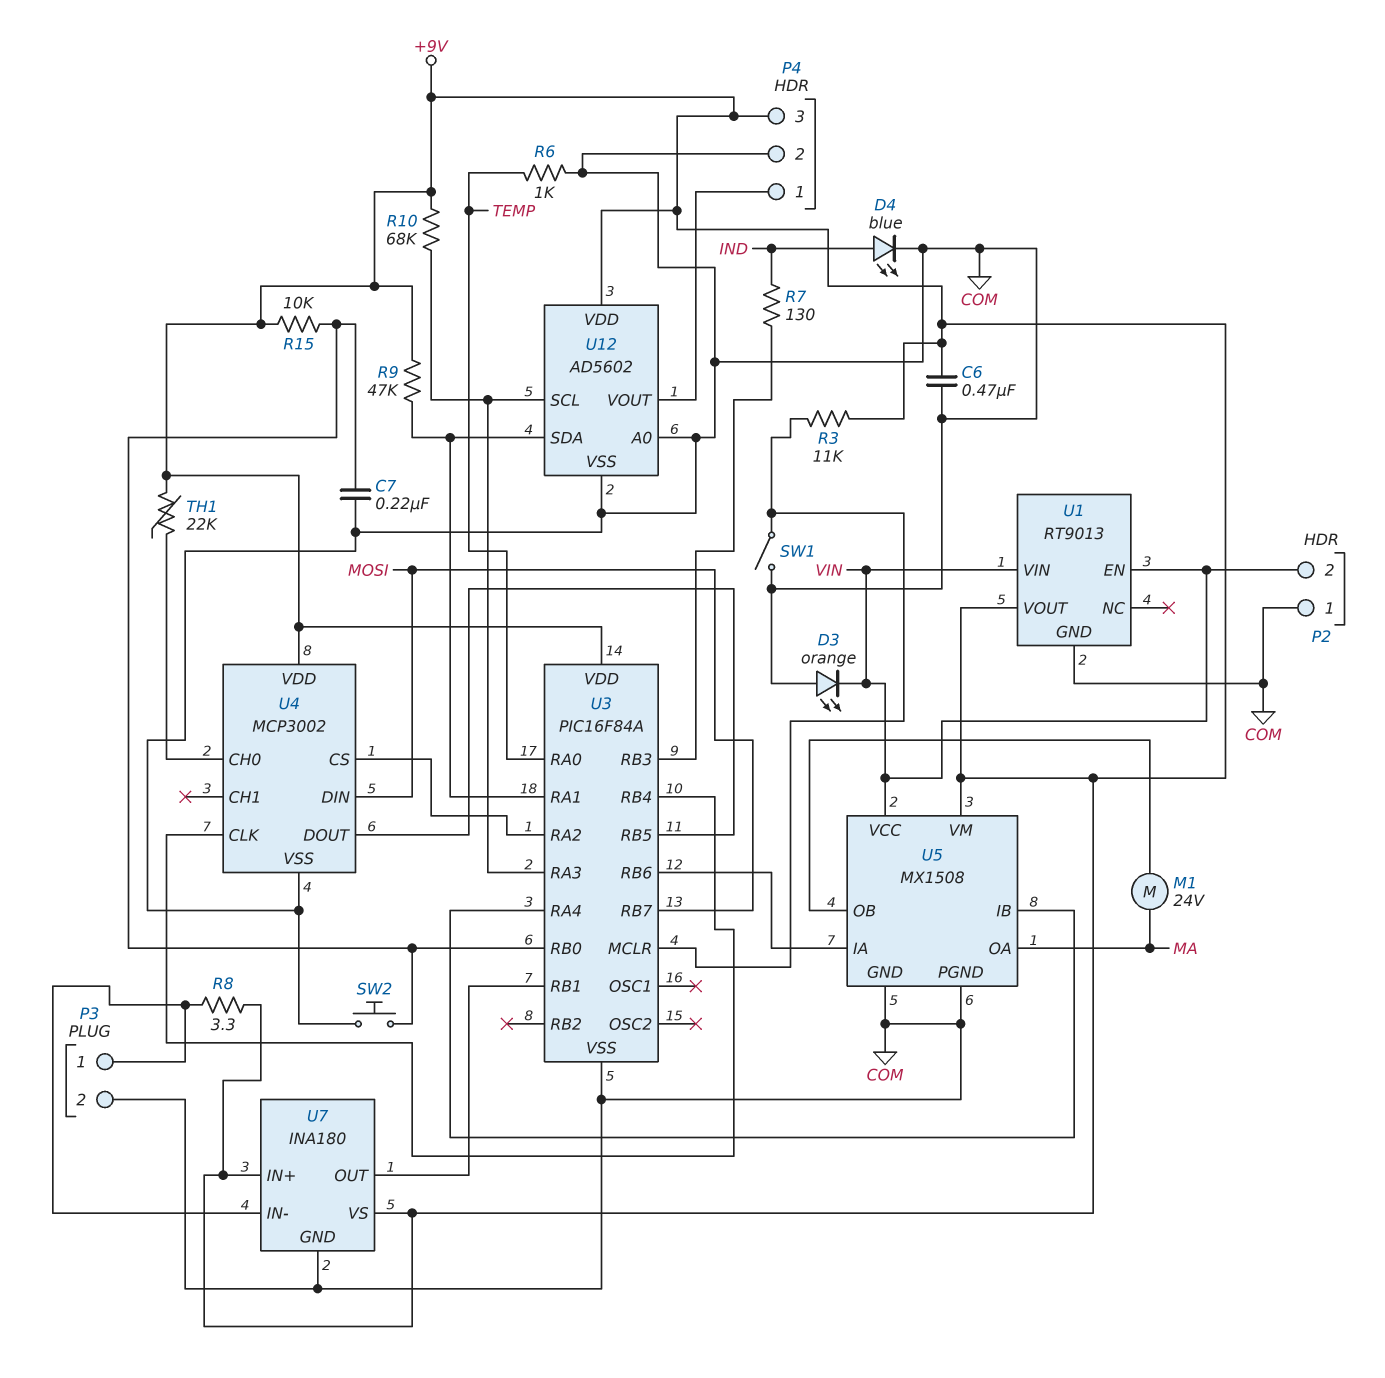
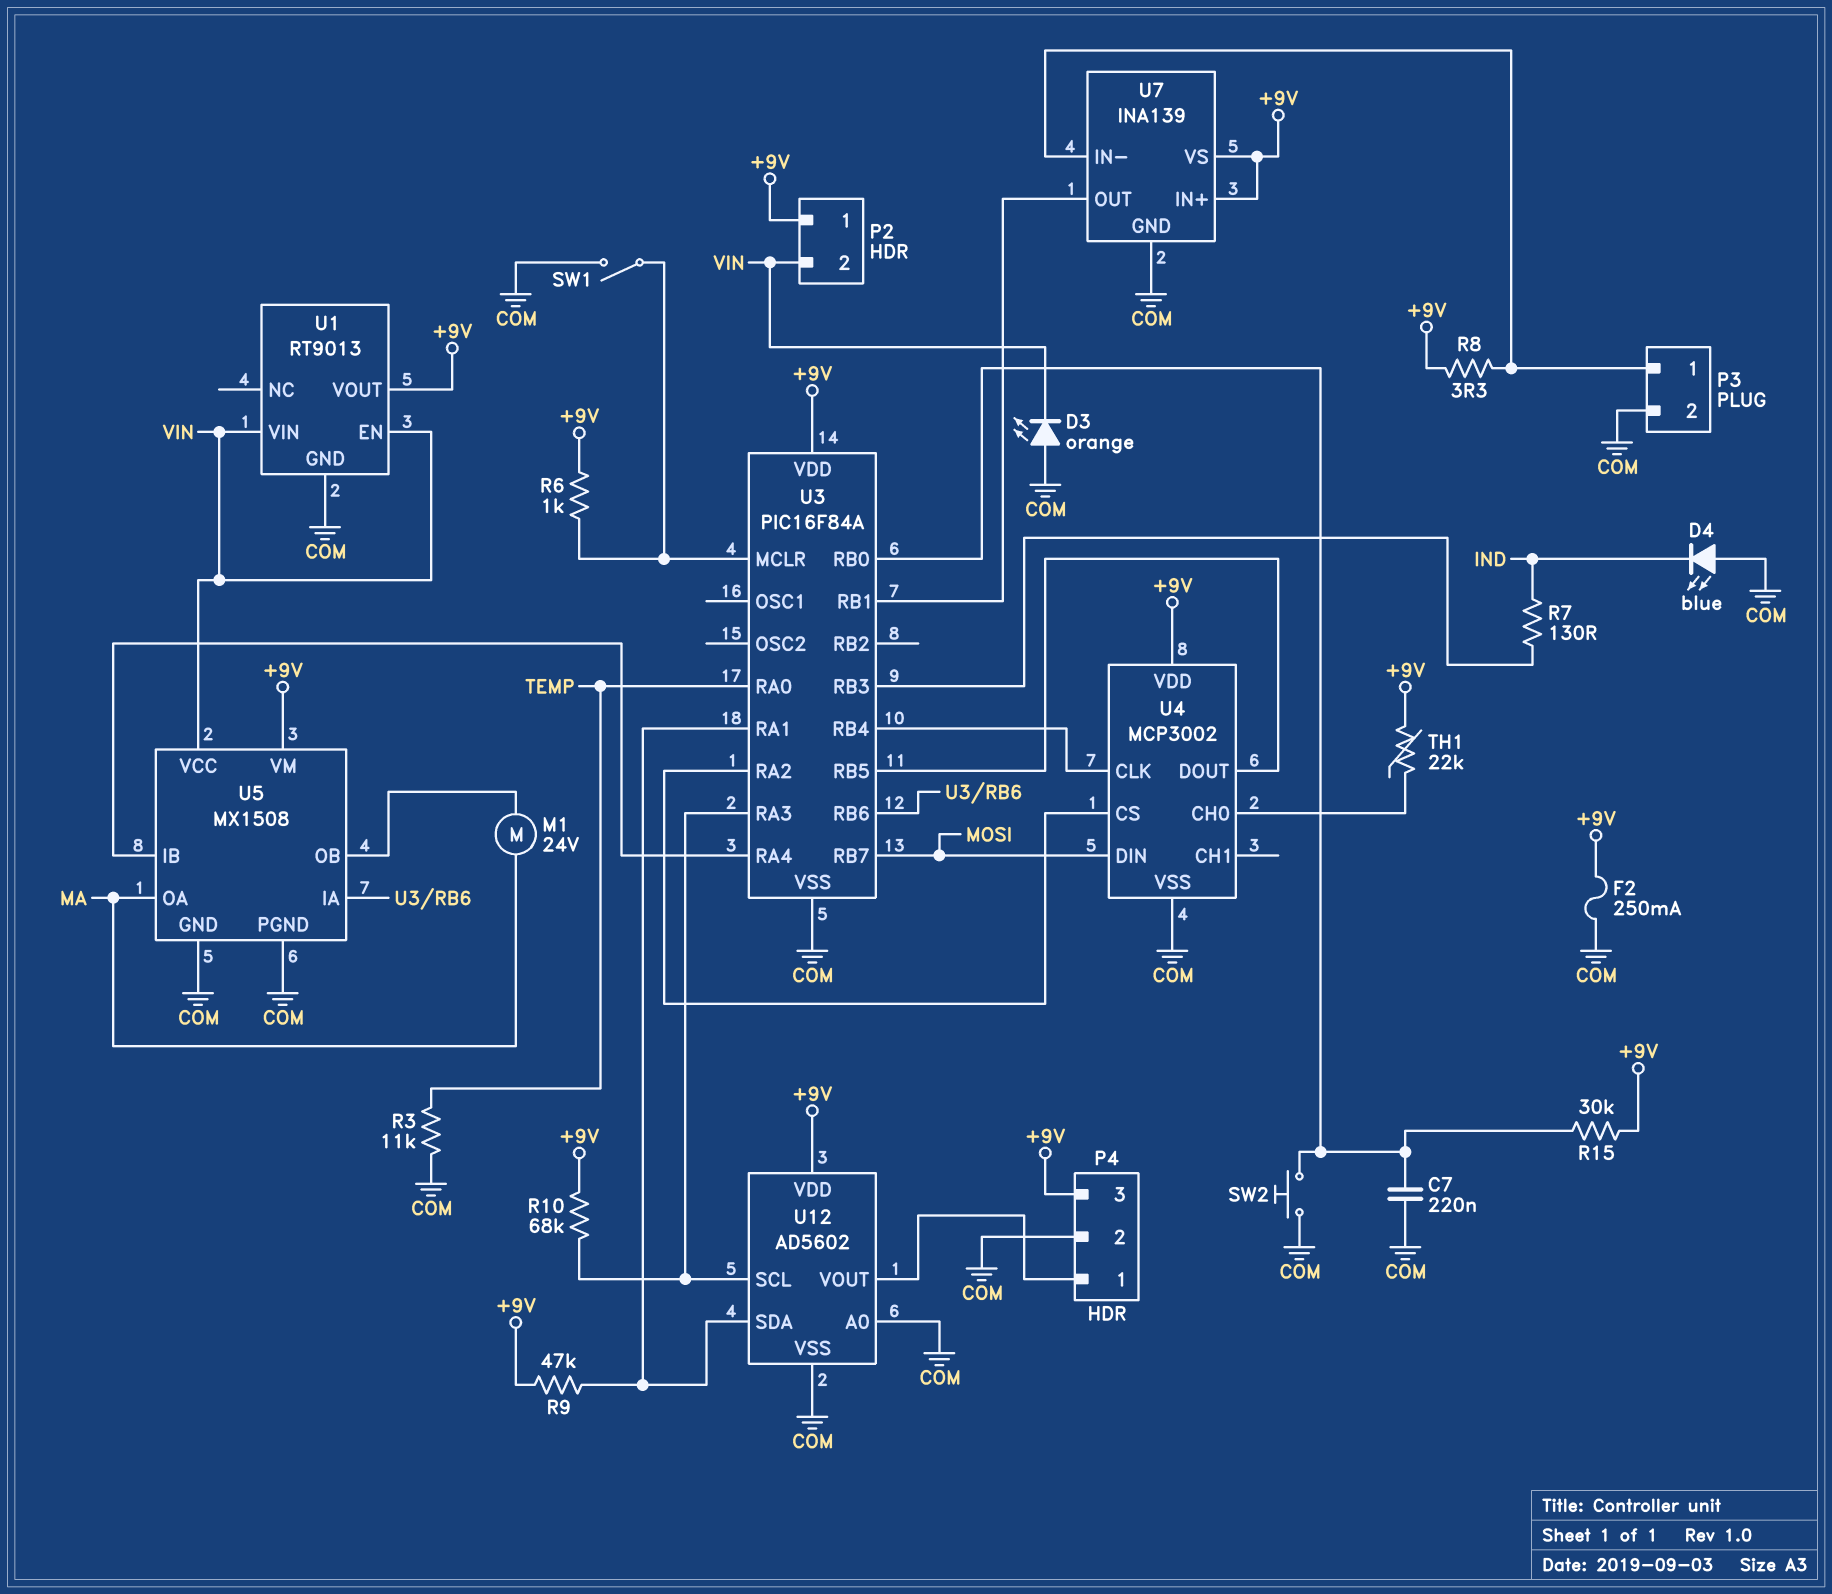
C6: 470nF (+9V, COM) -> none
D4: LED blue (A IND, K COM) -> LED blue (A COM, K IND)
F2: none -> 250mA (+9V, COM)
P2 pin 1: COM -> +9V
R3: 11k (+9V, U3/MCLR) -> 11k (COM, TEMP)
R6: 1k (COM, TEMP) -> 1k (+9V, U3/MCLR)
R15: 10k (+9V, U3/RB0) -> 30k (+9V, U3/RB0)
U7: INA180 -> INA139

